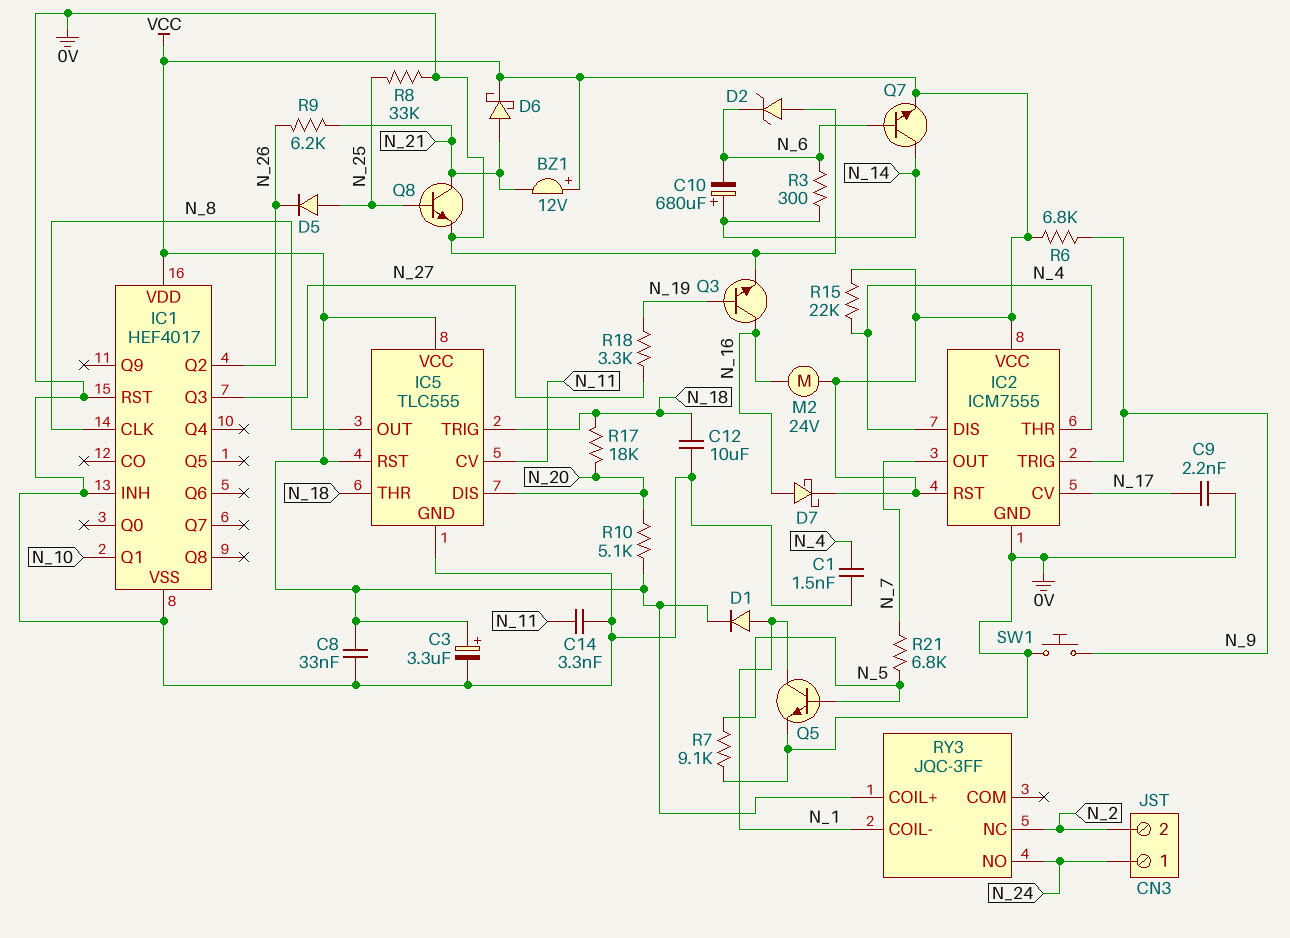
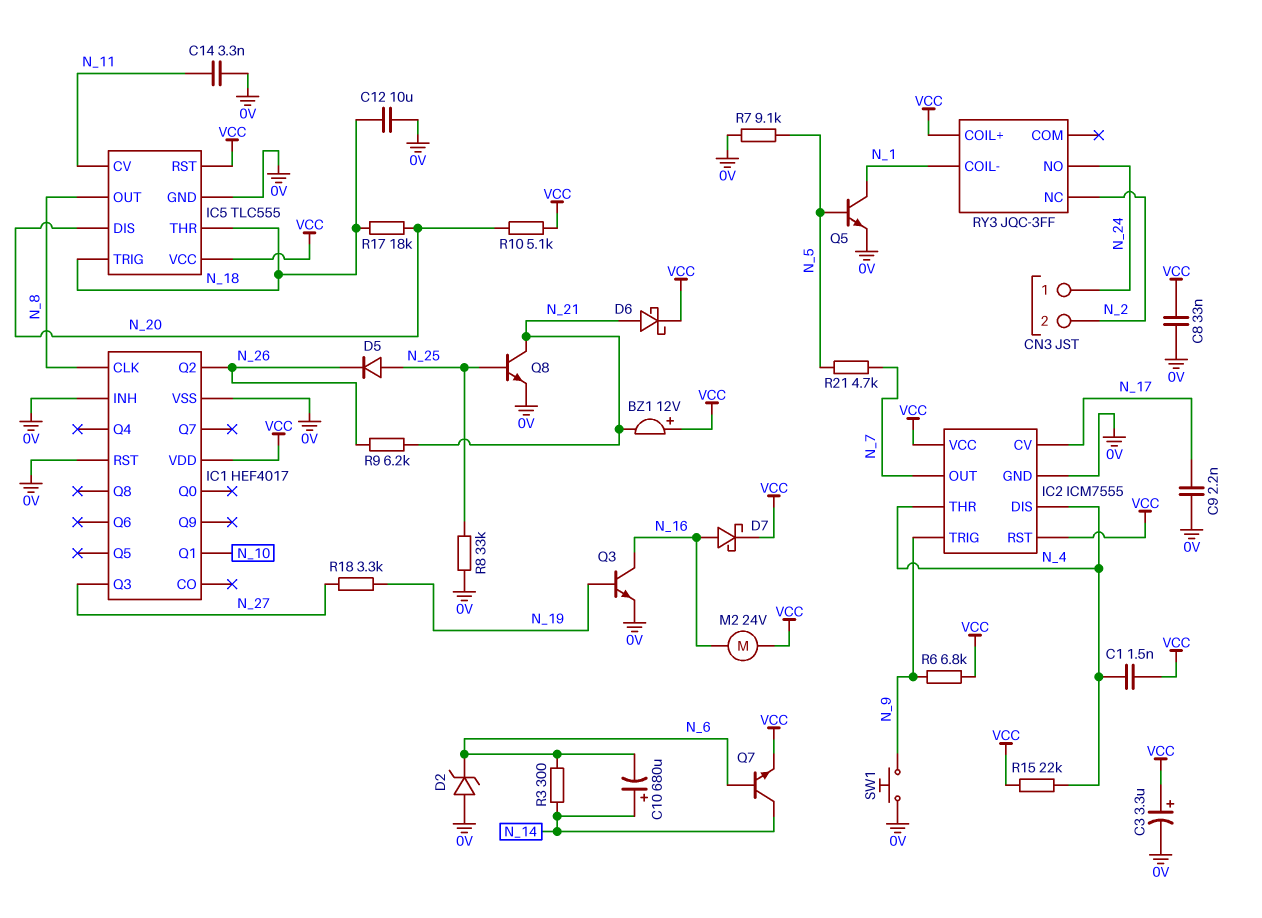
C1: 1.5nF (0V, N_4) -> 1.5nF (N_4, VCC)
D1: diode (A N_1, K VCC) -> none
R21: 6.8k (N_5, N_7) -> 4.7k (N_5, N_7)

